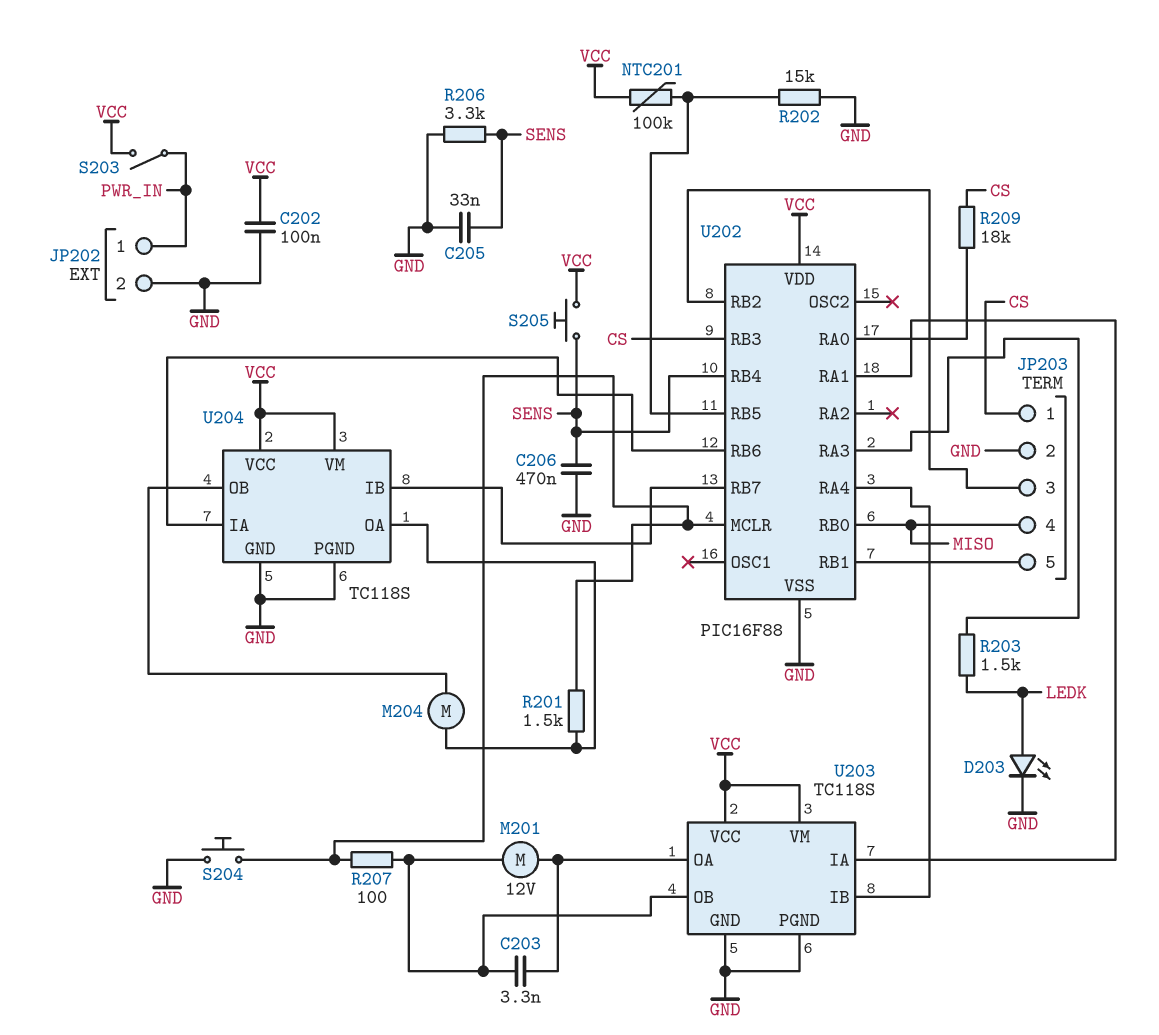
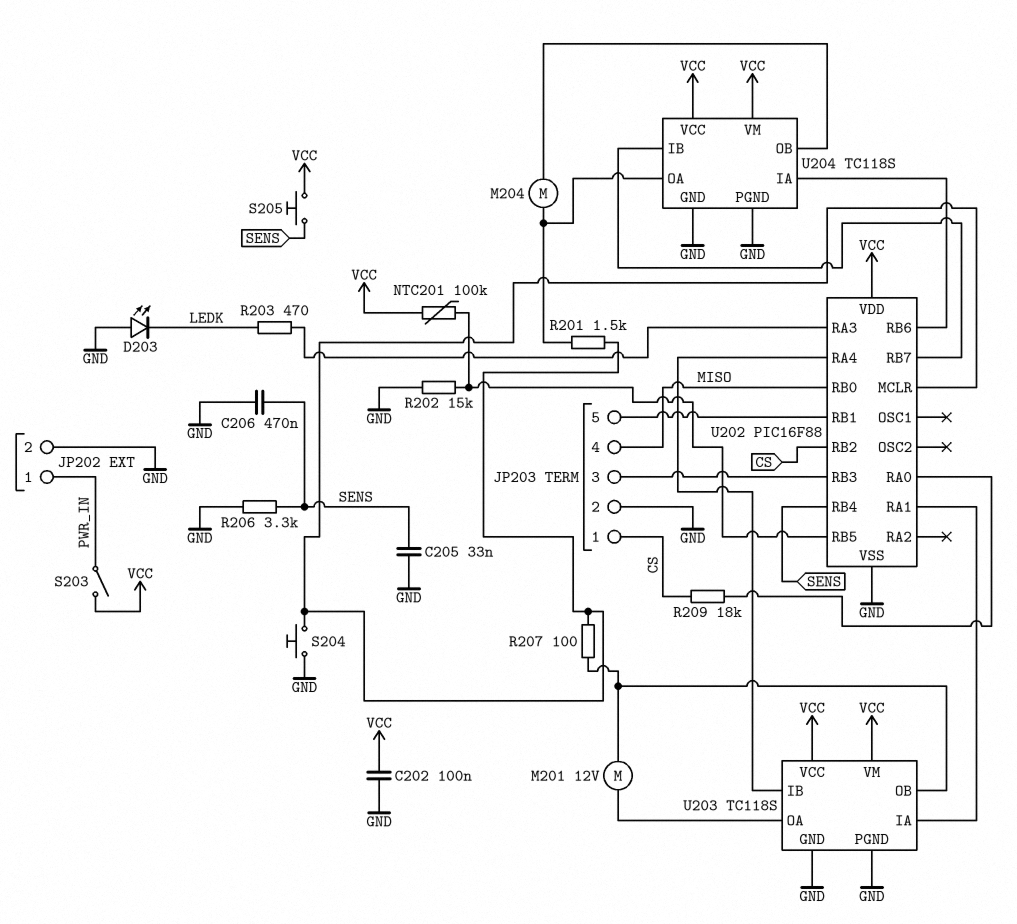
C203: 3.3nF (U203/OA, U203/OB) -> none
D203: LED (A LEDK, K GND) -> LED (A GND, K LEDK)
R203: 1.5k (LEDK, U202/RA3) -> 470 (LEDK, U202/RA3)
U202 pin RB2: JP203/3 -> CS
U202 pin RB3: CS -> JP203/3

